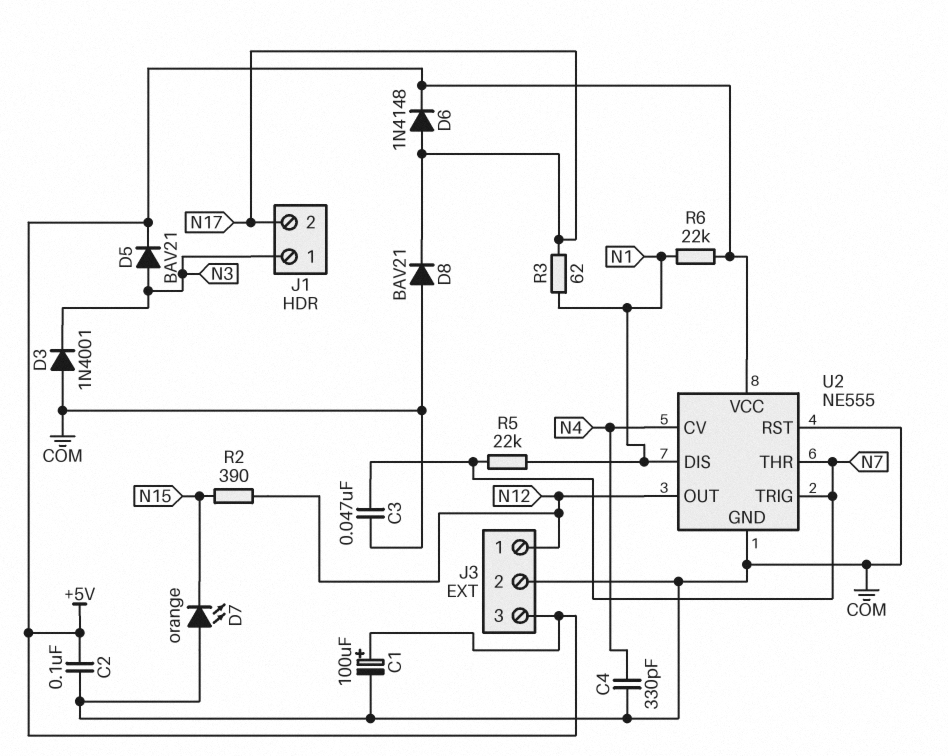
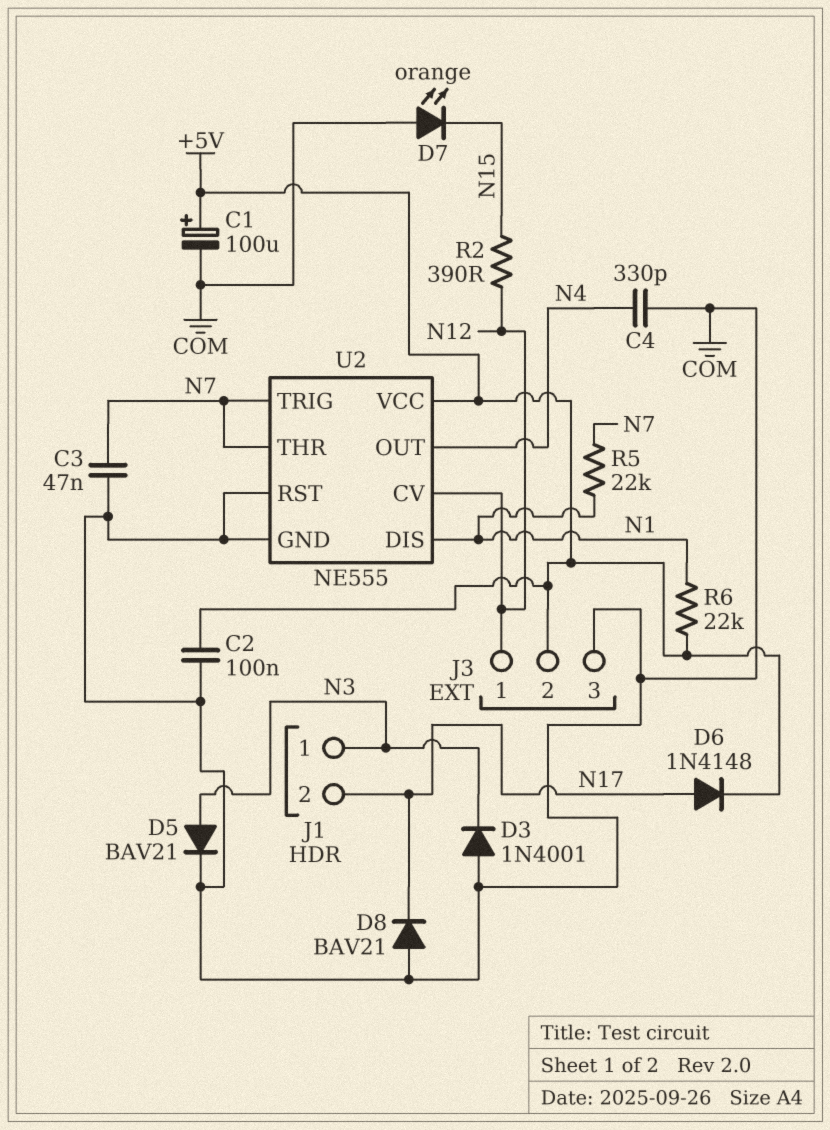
D5: diode BAV21 (A N3, K +5V) -> diode BAV21 (A N3, K COM)
J3 pin 2: COM -> +5V
J3 pin 3: +5V -> COM
R3: 62 (N1, N17) -> none
U2 pin CV: N4 -> N12
U2 pin OUT: N12 -> N4

